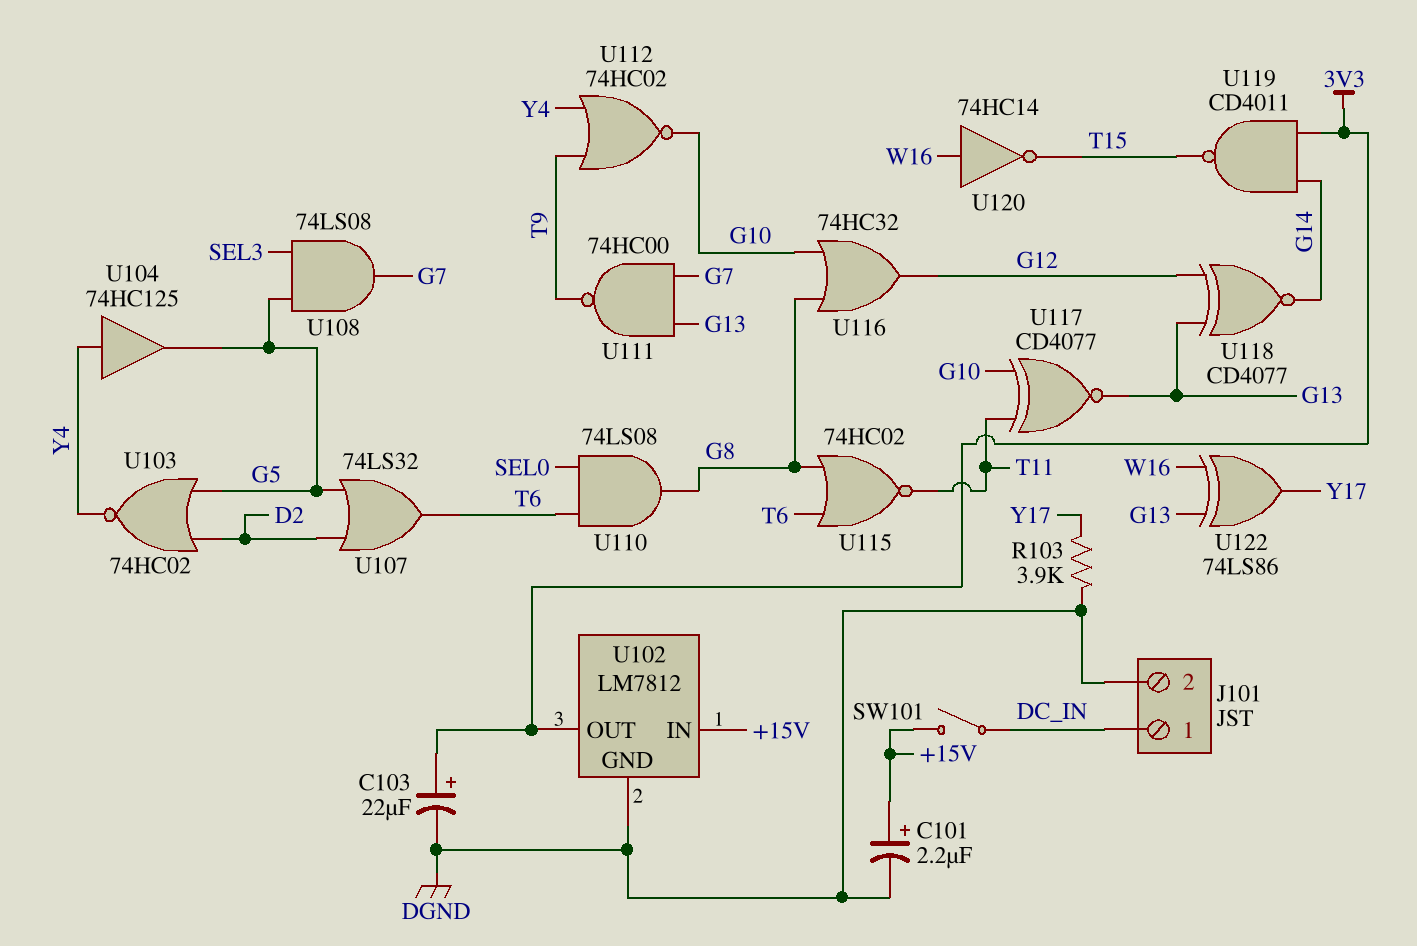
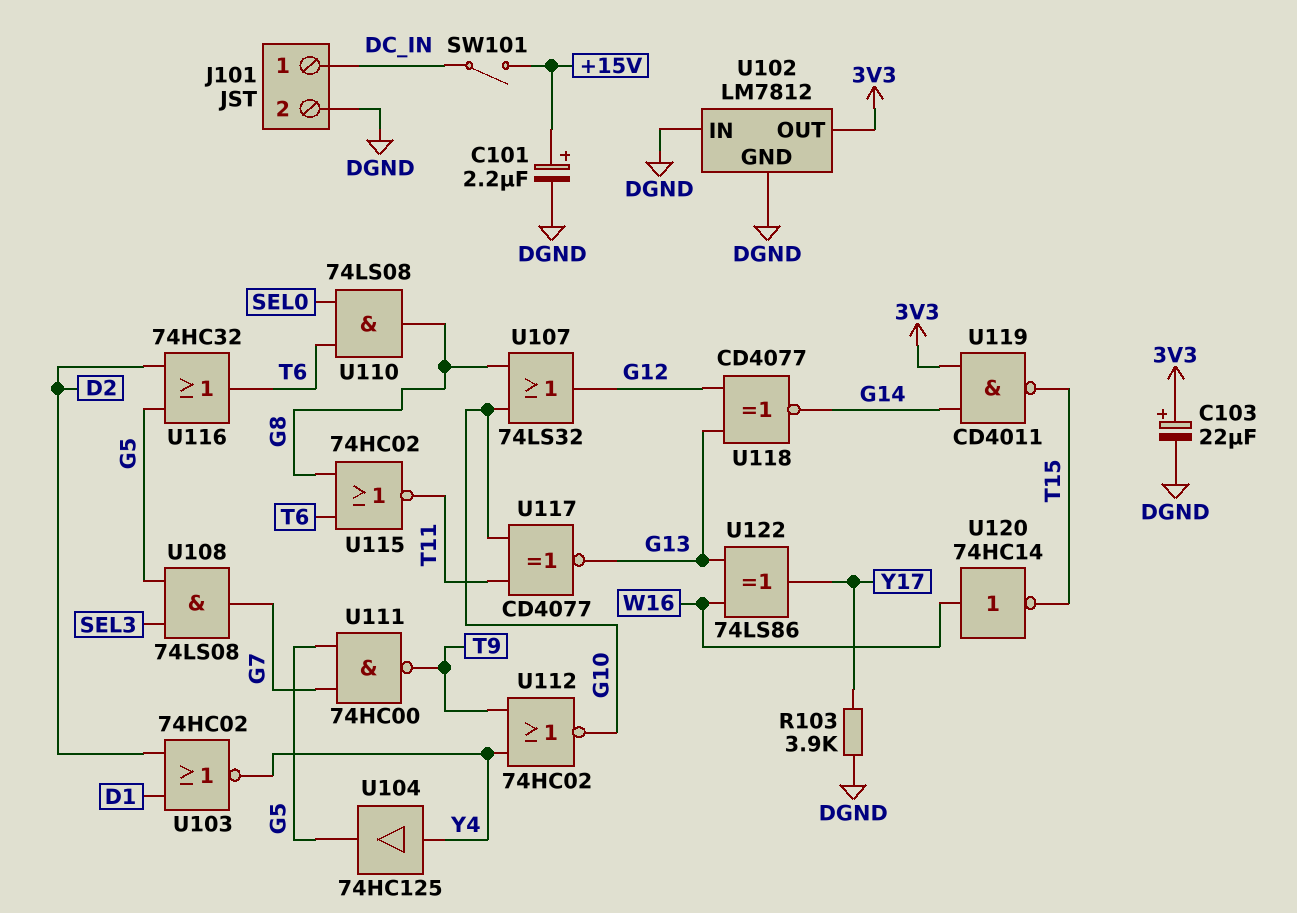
U102 pin IN: +15V -> DGND
U103: NOR 74HC02 (in D2, in G5, out Y4) -> NOR 74HC02 (in D1, in D2, out Y4)
U107: OR 74LS32 (in D2, in G5, out T6) -> OR 74LS32 (in G8, in G10, out G12)
U111: NAND 74HC00 (in G7, in G13, out T9) -> NAND 74HC00 (in G5, in G7, out T9)
U116: OR 74HC32 (in G8, in G10, out G12) -> OR 74HC32 (in D2, in G5, out T6)

